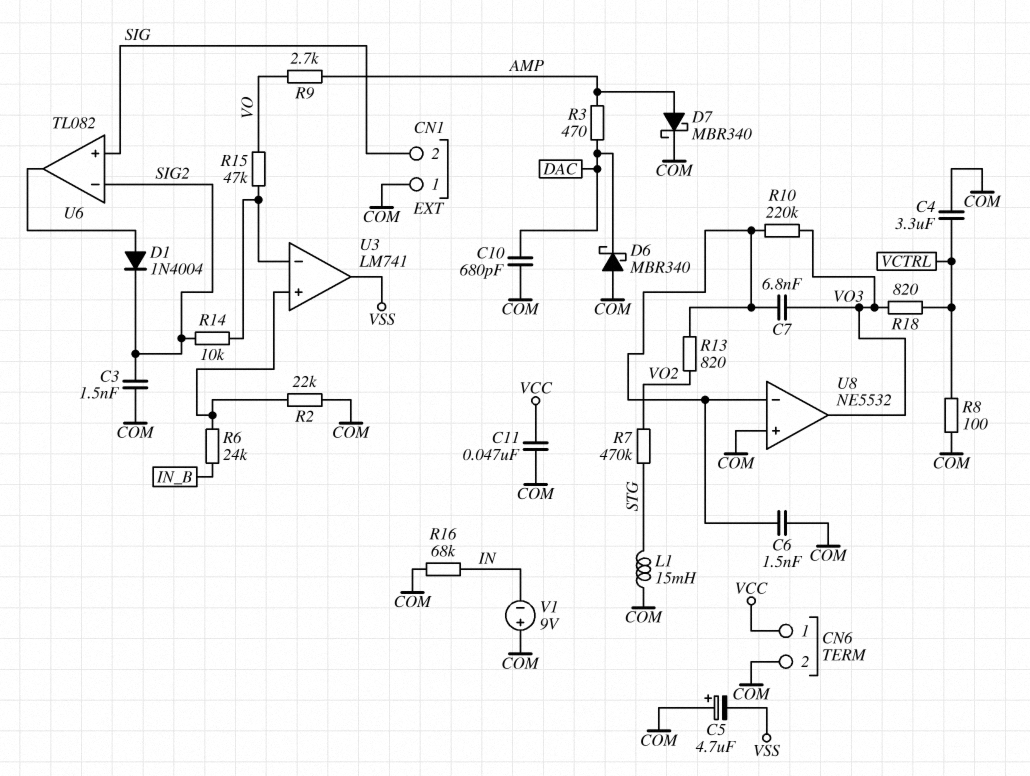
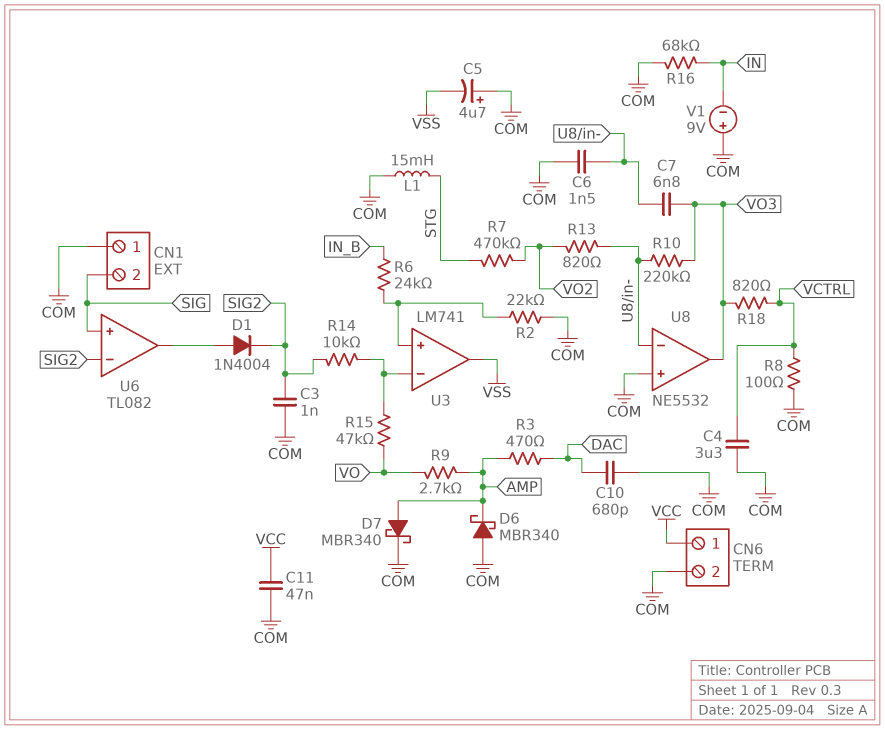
C3: 1.5nF (COM, SIG2) -> 1nF (COM, SIG2)
D6: schottky MBR340 (A COM, K DAC) -> schottky MBR340 (A COM, K AMP)

